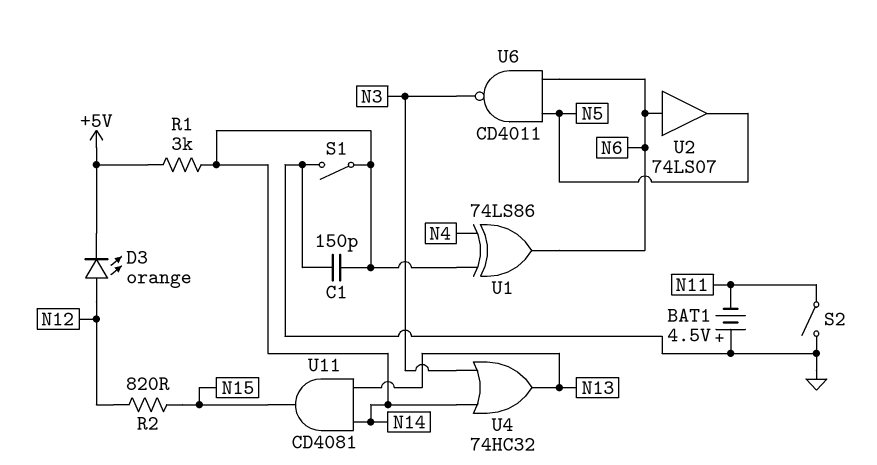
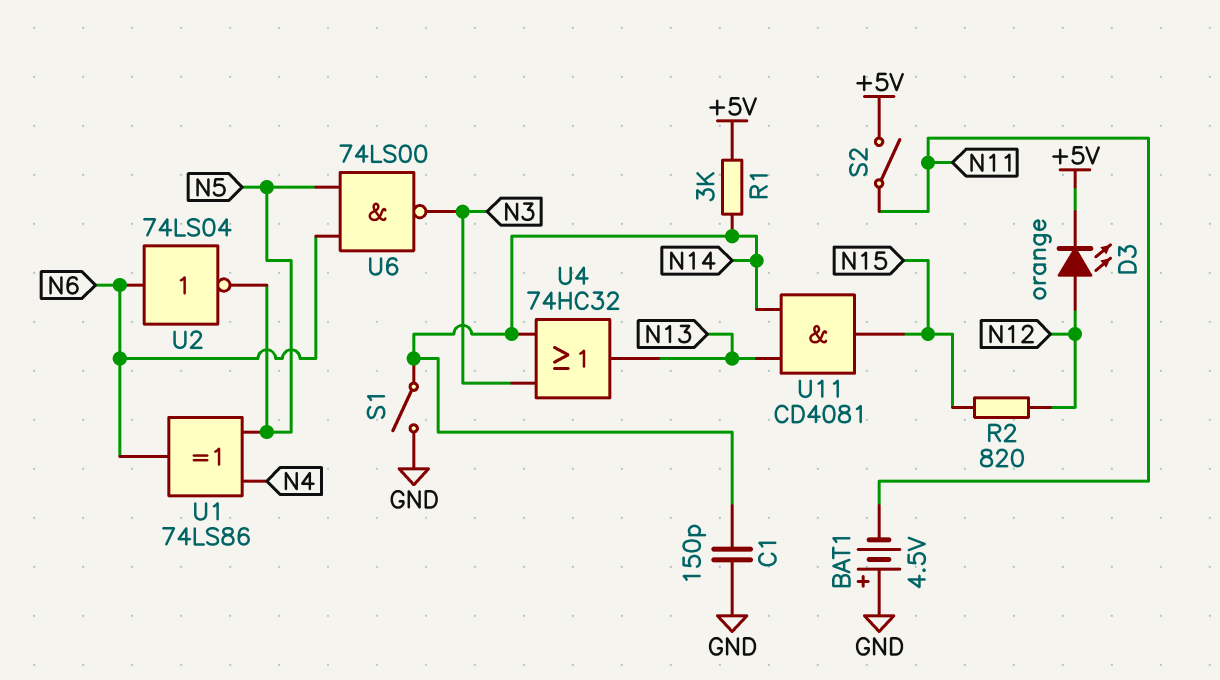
S2: switch (GND, N11) -> switch (+5V, N11)
U1: XOR 74LS86 (in N4, in N14, out N6) -> XOR 74LS86 (in N4, in N5, out N6)
U2: buffer 74LS07 (in N6, out N5) -> NOT 74LS04 (in N6, out N5)
U6: NAND CD4011 (in N5, in N6, out N3) -> NAND 74LS00 (in N5, in N6, out N3)

